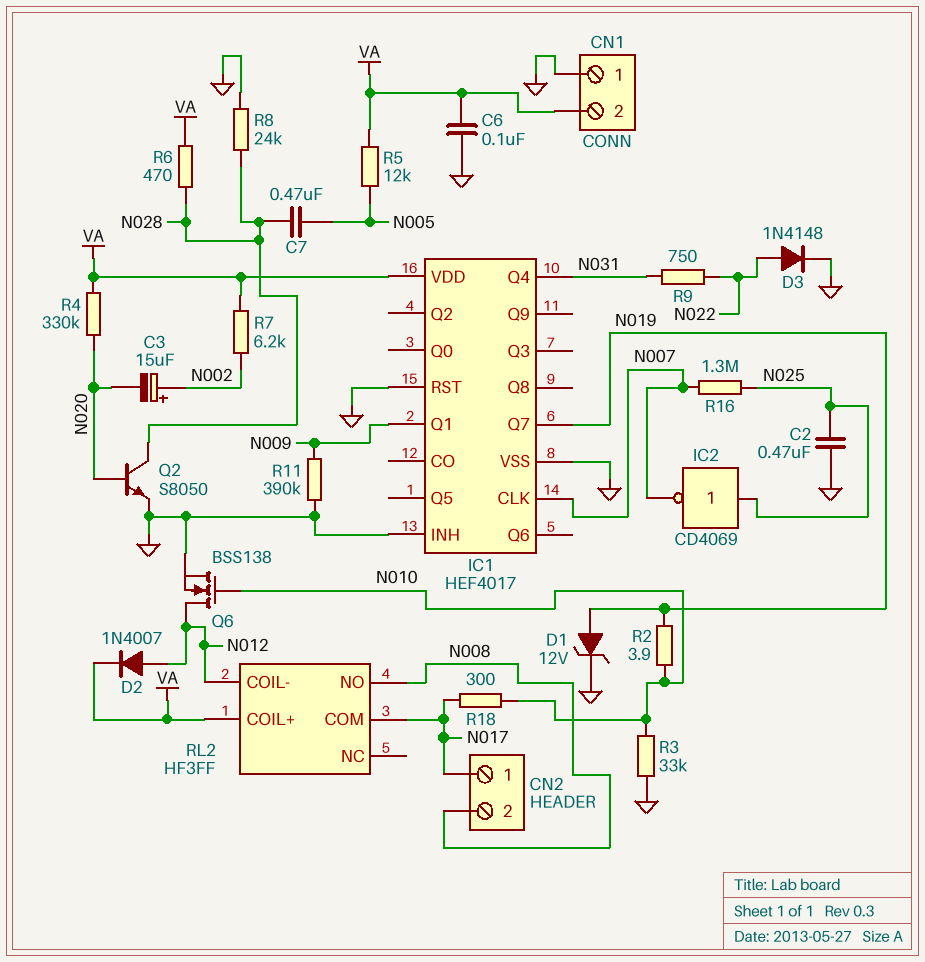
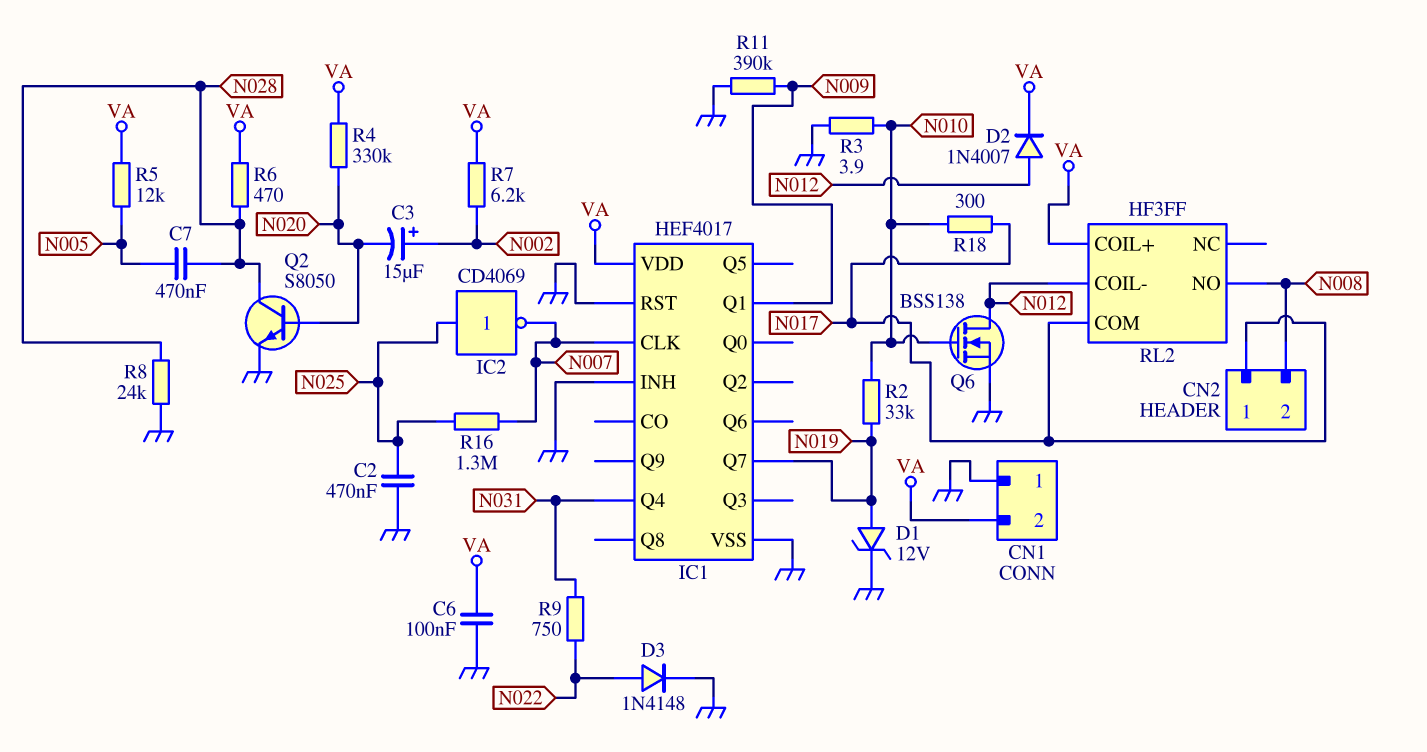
R2: 3.9 (N010, N019) -> 33k (N010, N019)
R3: 33k (GND, N010) -> 3.9 (GND, N010)

